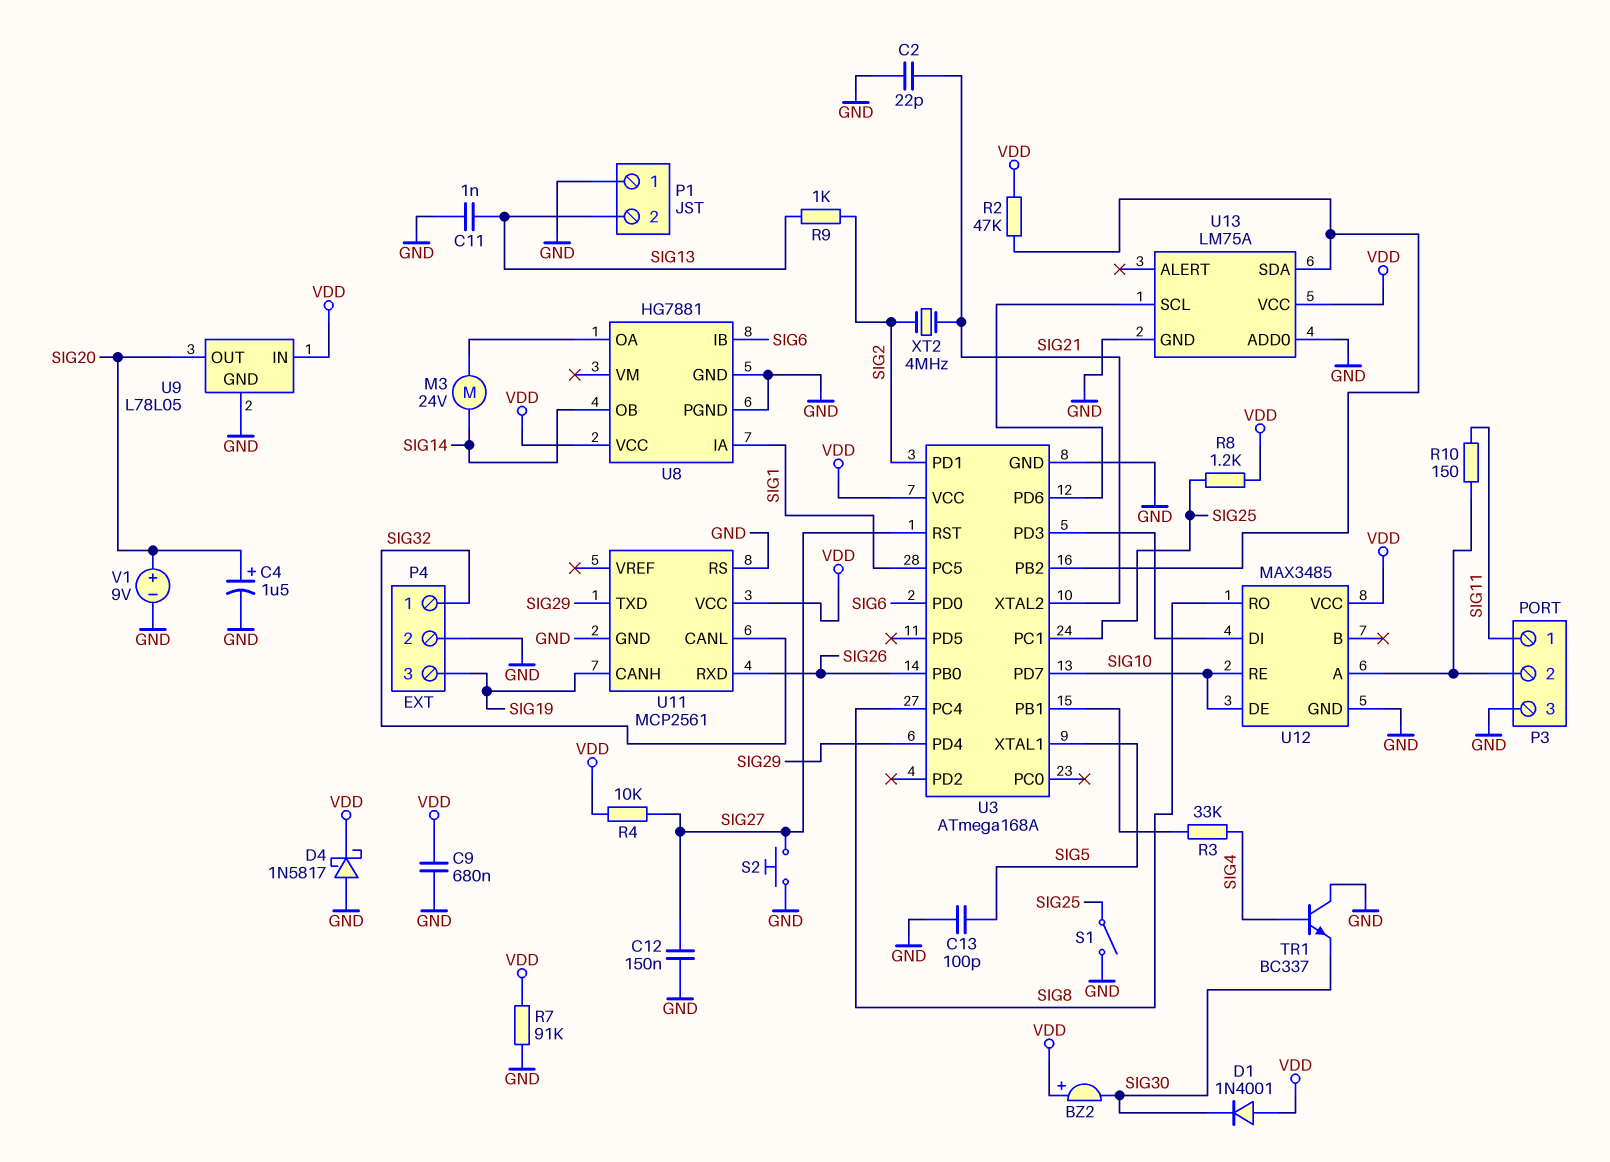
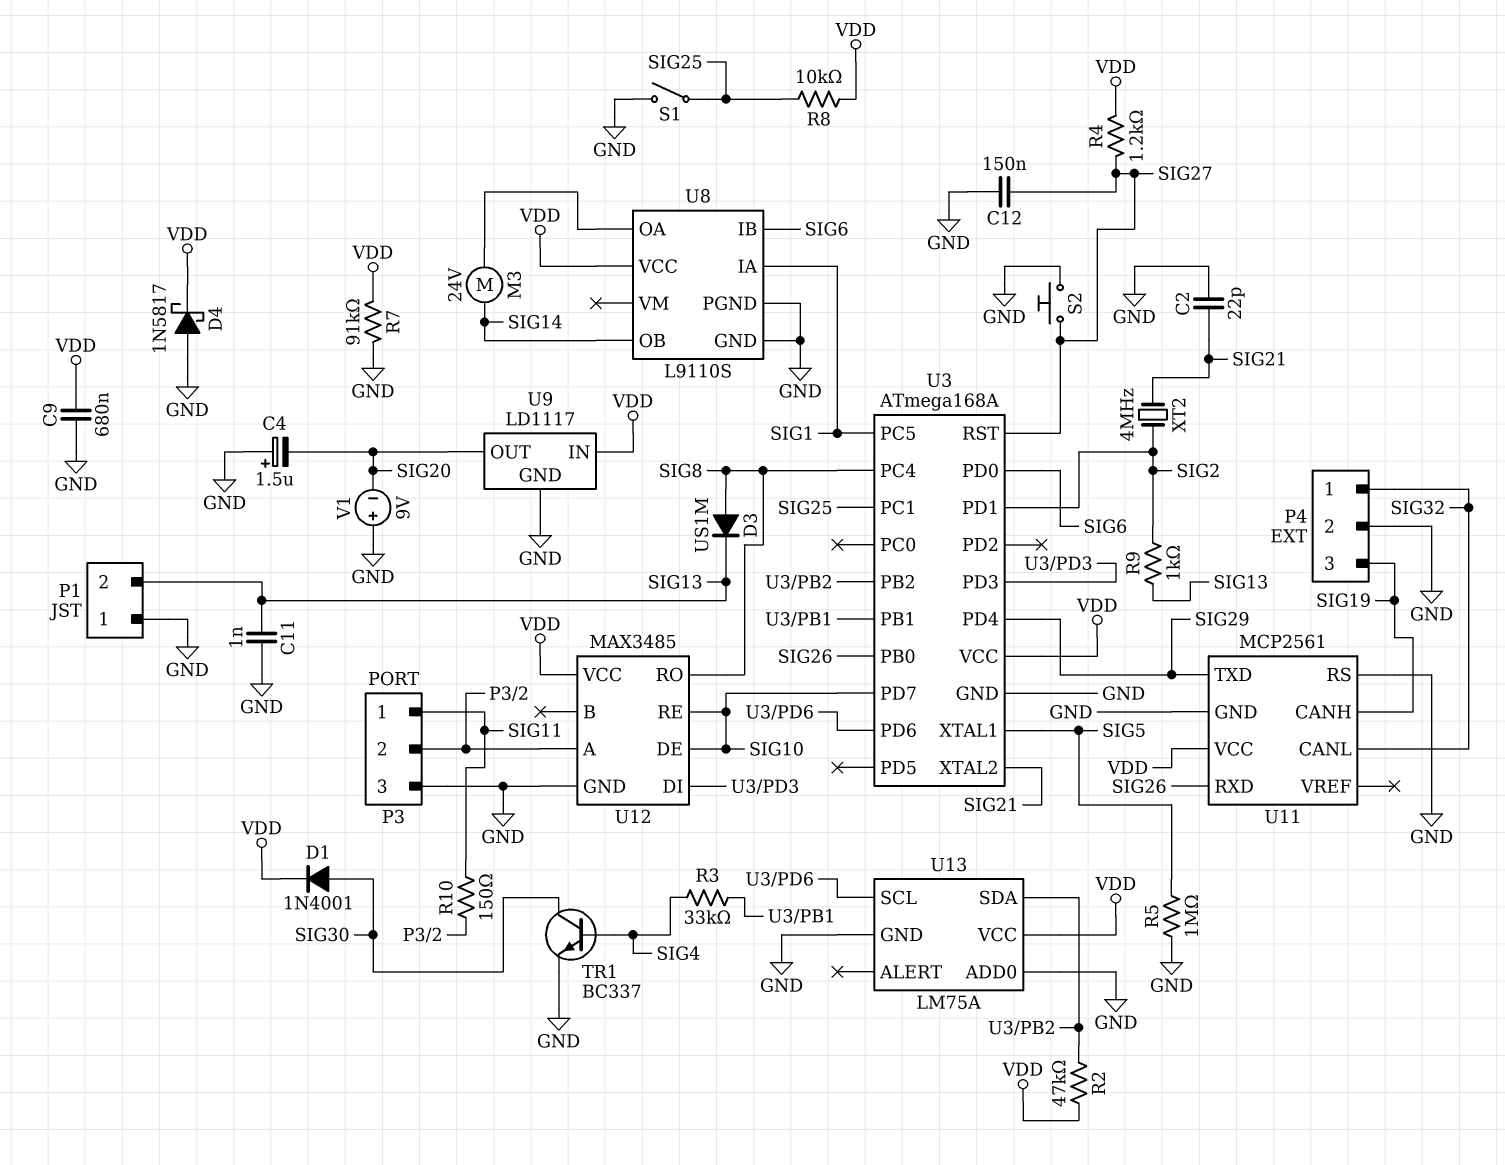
BZ2: buzzer (plus VDD, minus SIG30) -> none
C4: 1.5uF (plus SIG20, minus GND) -> 1.5uF (plus GND, minus SIG20)
C13: 100pF (GND, SIG5) -> none
D1: diode 1N4001 (A VDD, K SIG30) -> diode 1N4001 (A SIG30, K VDD)
D3: none -> diode US1M (A SIG8, K SIG13)
R4: 10k (SIG27, VDD) -> 1.2k (SIG27, VDD)
R5: none -> 1M (GND, SIG5)
R8: 1.2k (SIG25, VDD) -> 10k (SIG25, VDD)
TR1: NPN BC337 (B SIG4, C GND, E SIG30) -> NPN BC337 (B SIG4, C SIG30, E GND)
U8: HG7881 -> L9110S
U9: L78L05 -> LD1117
V1: 9V (plus SIG20, minus GND) -> 9V (plus GND, minus SIG20)

